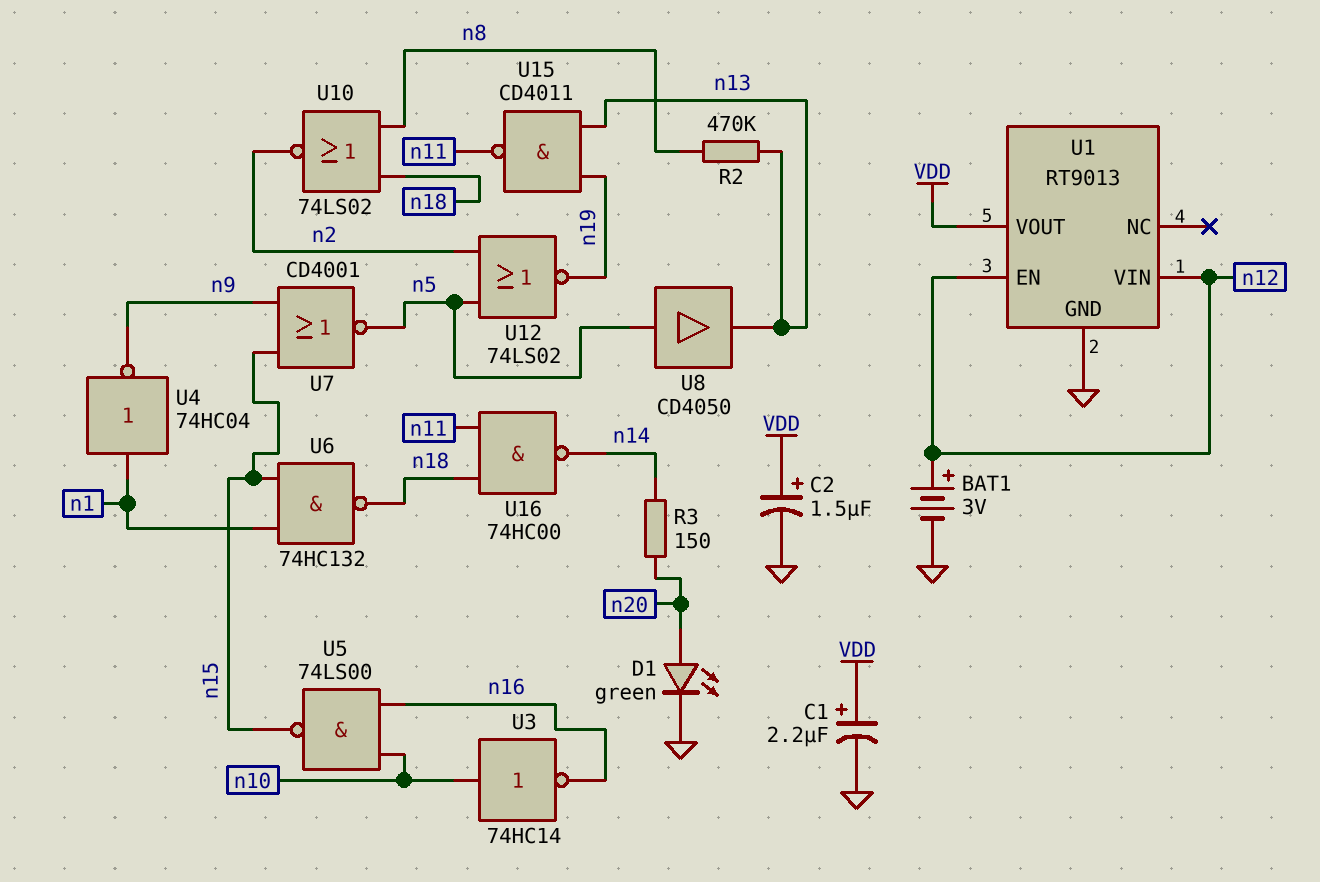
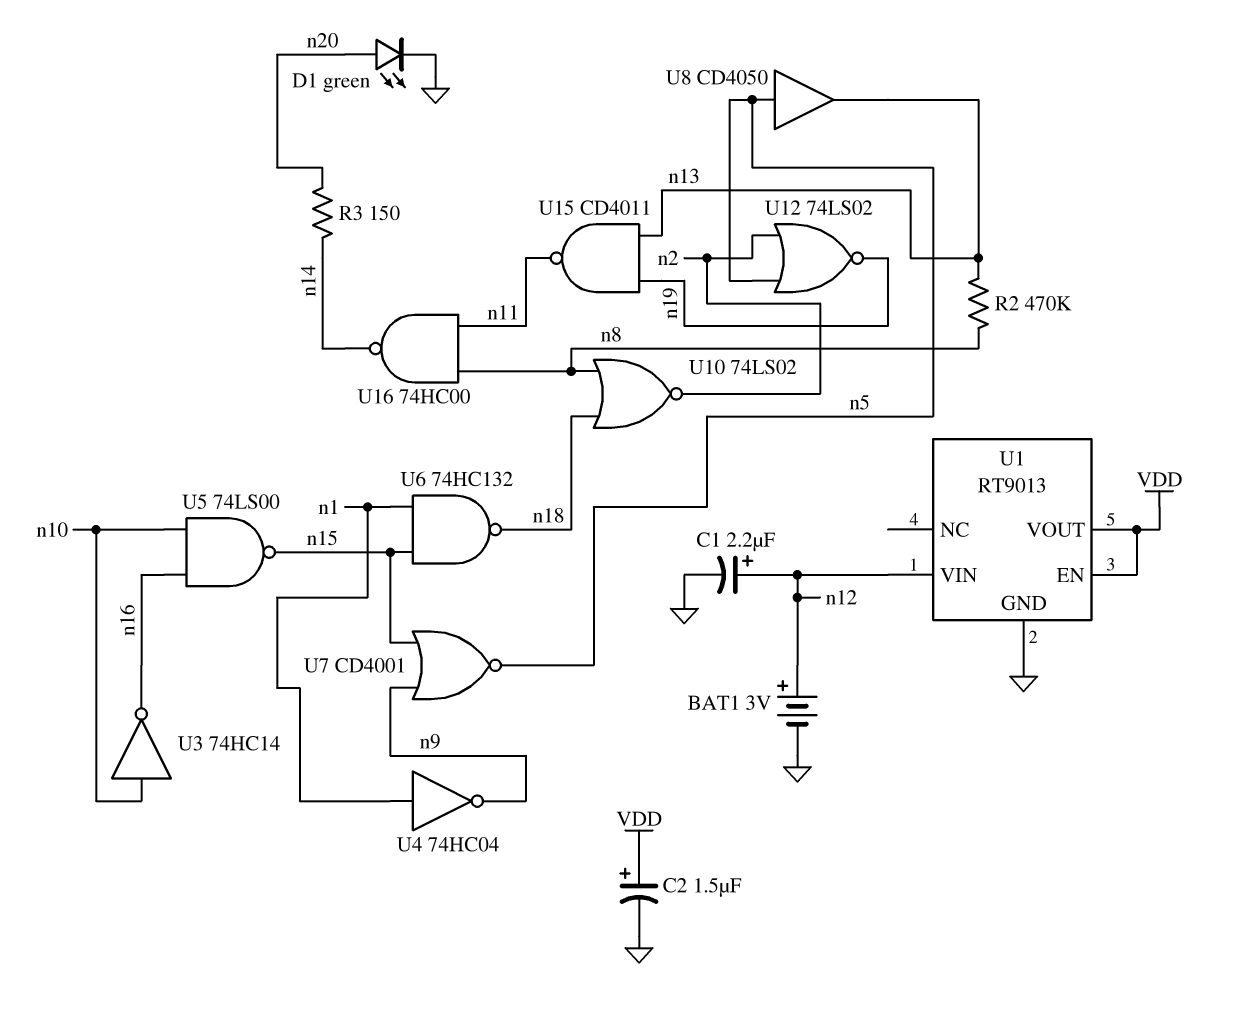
C1: 2.2uF (plus VDD, minus GND) -> 2.2uF (plus n12, minus GND)
U1 pin EN: n12 -> VDD
U16: NAND 74HC00 (in n11, in n18, out n14) -> NAND 74HC00 (in n8, in n11, out n14)

